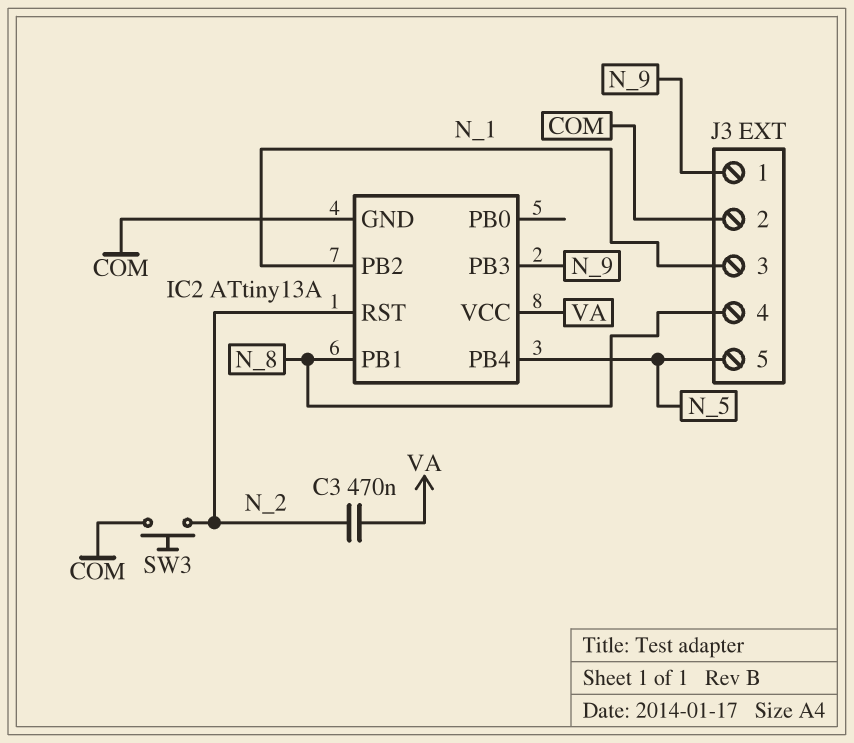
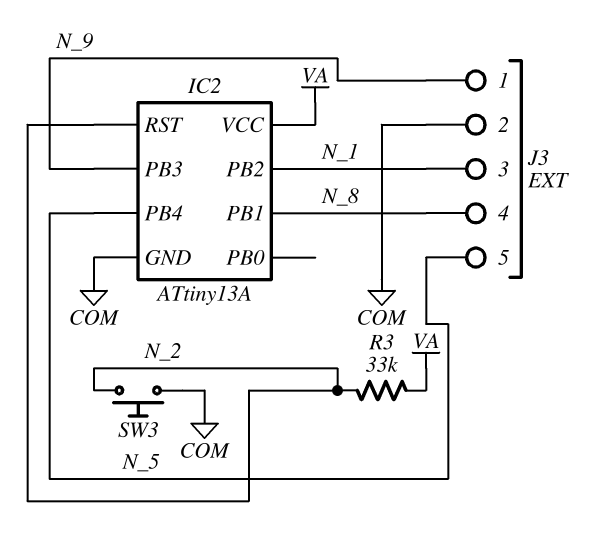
C3: 470nF (N_2, VA) -> none
R3: none -> 33k (N_2, VA)

